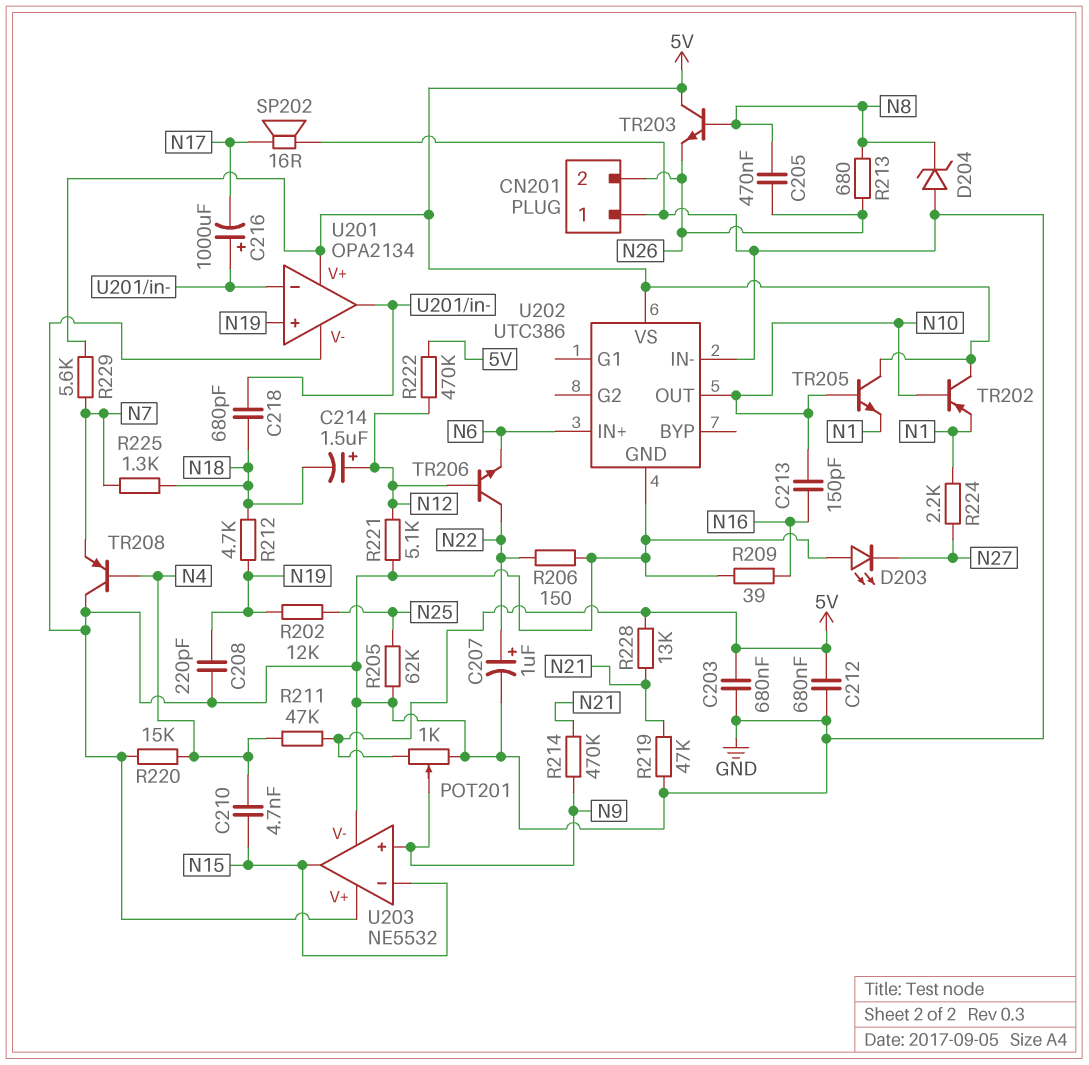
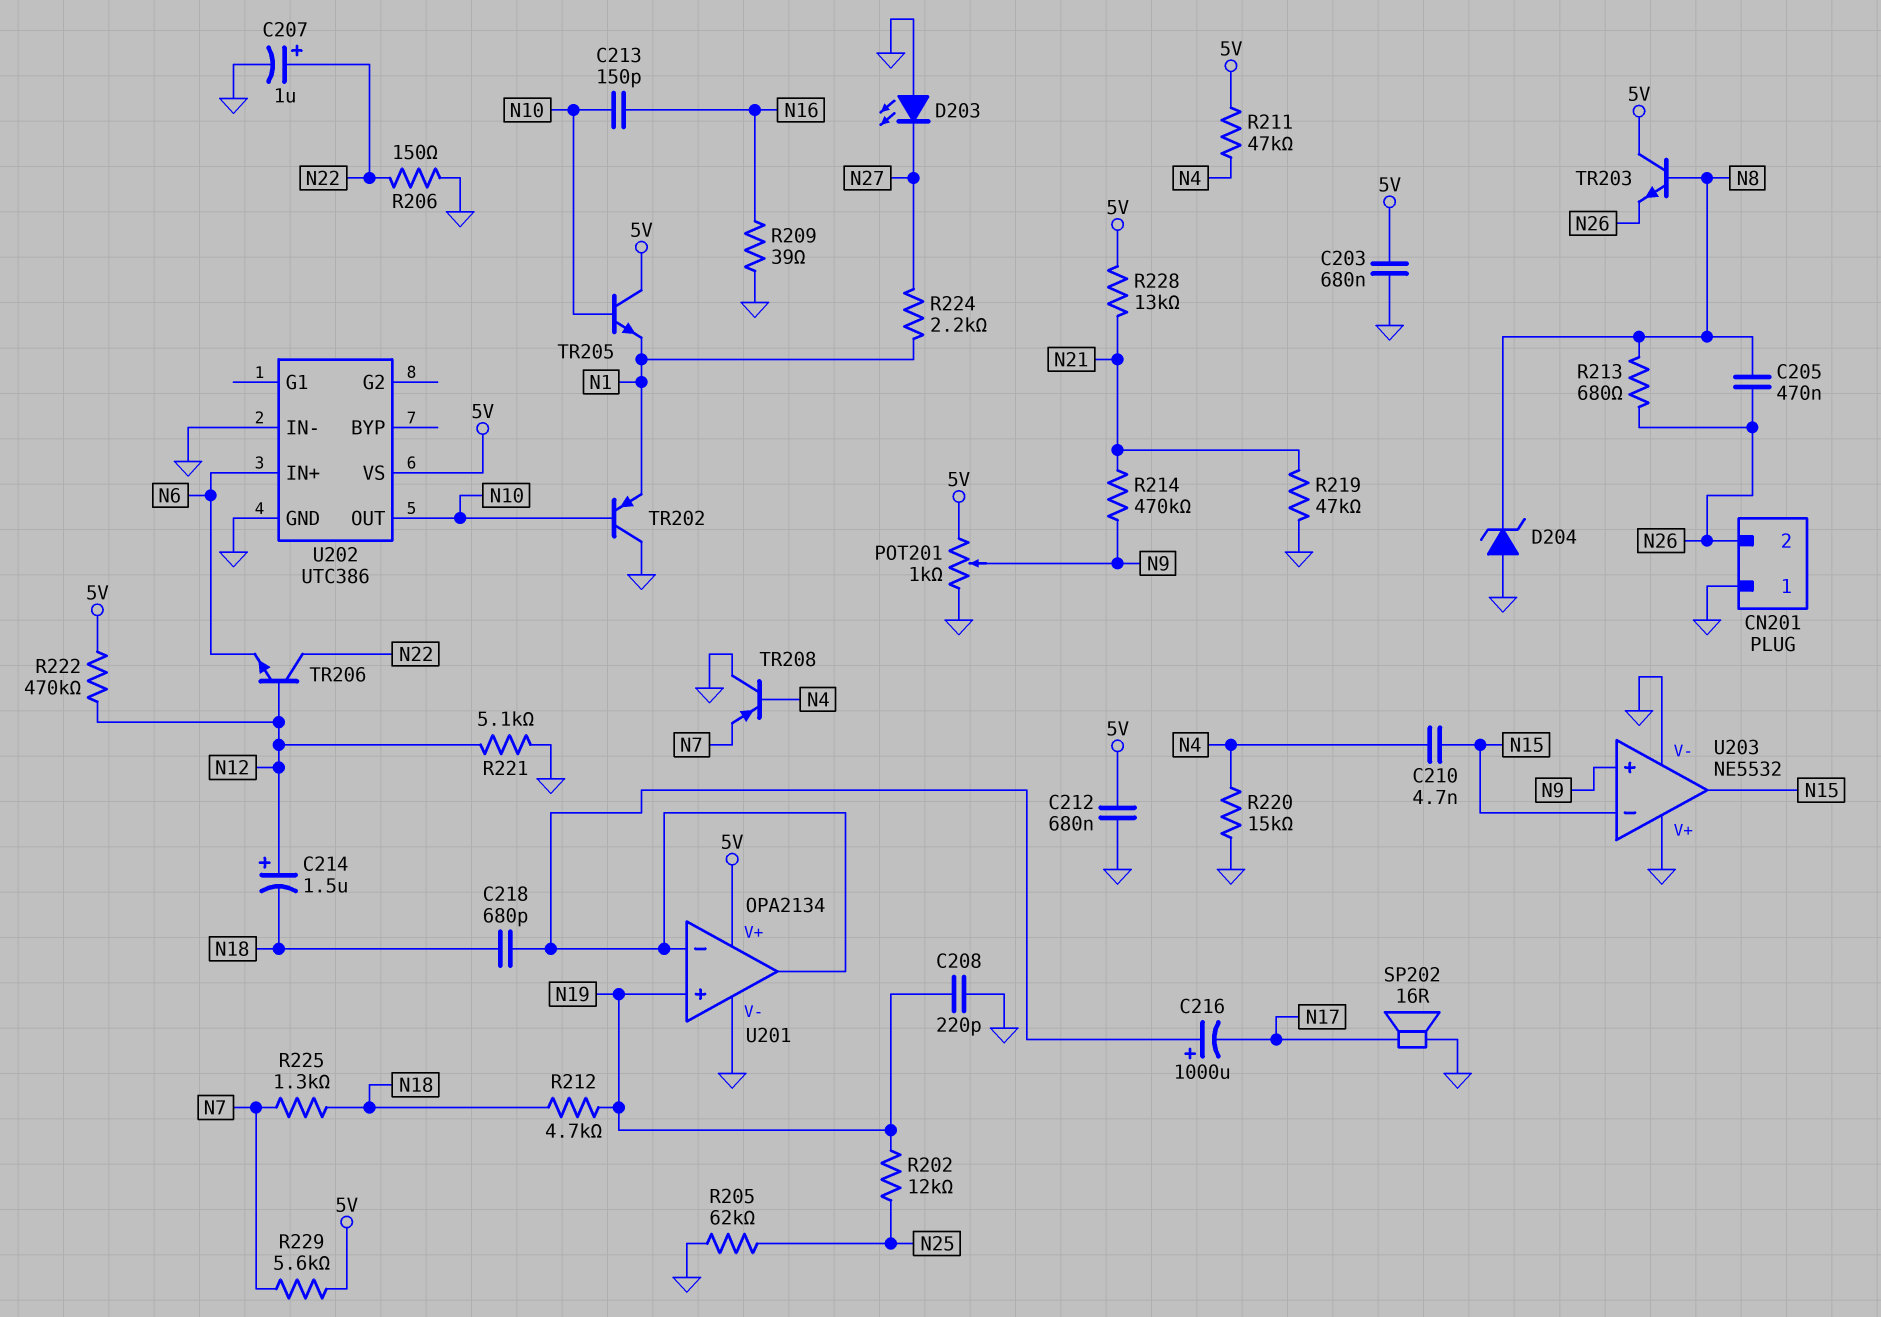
TR202: PNP (B N10, C 5V, E N1) -> PNP (B N10, C GND, E N1)

